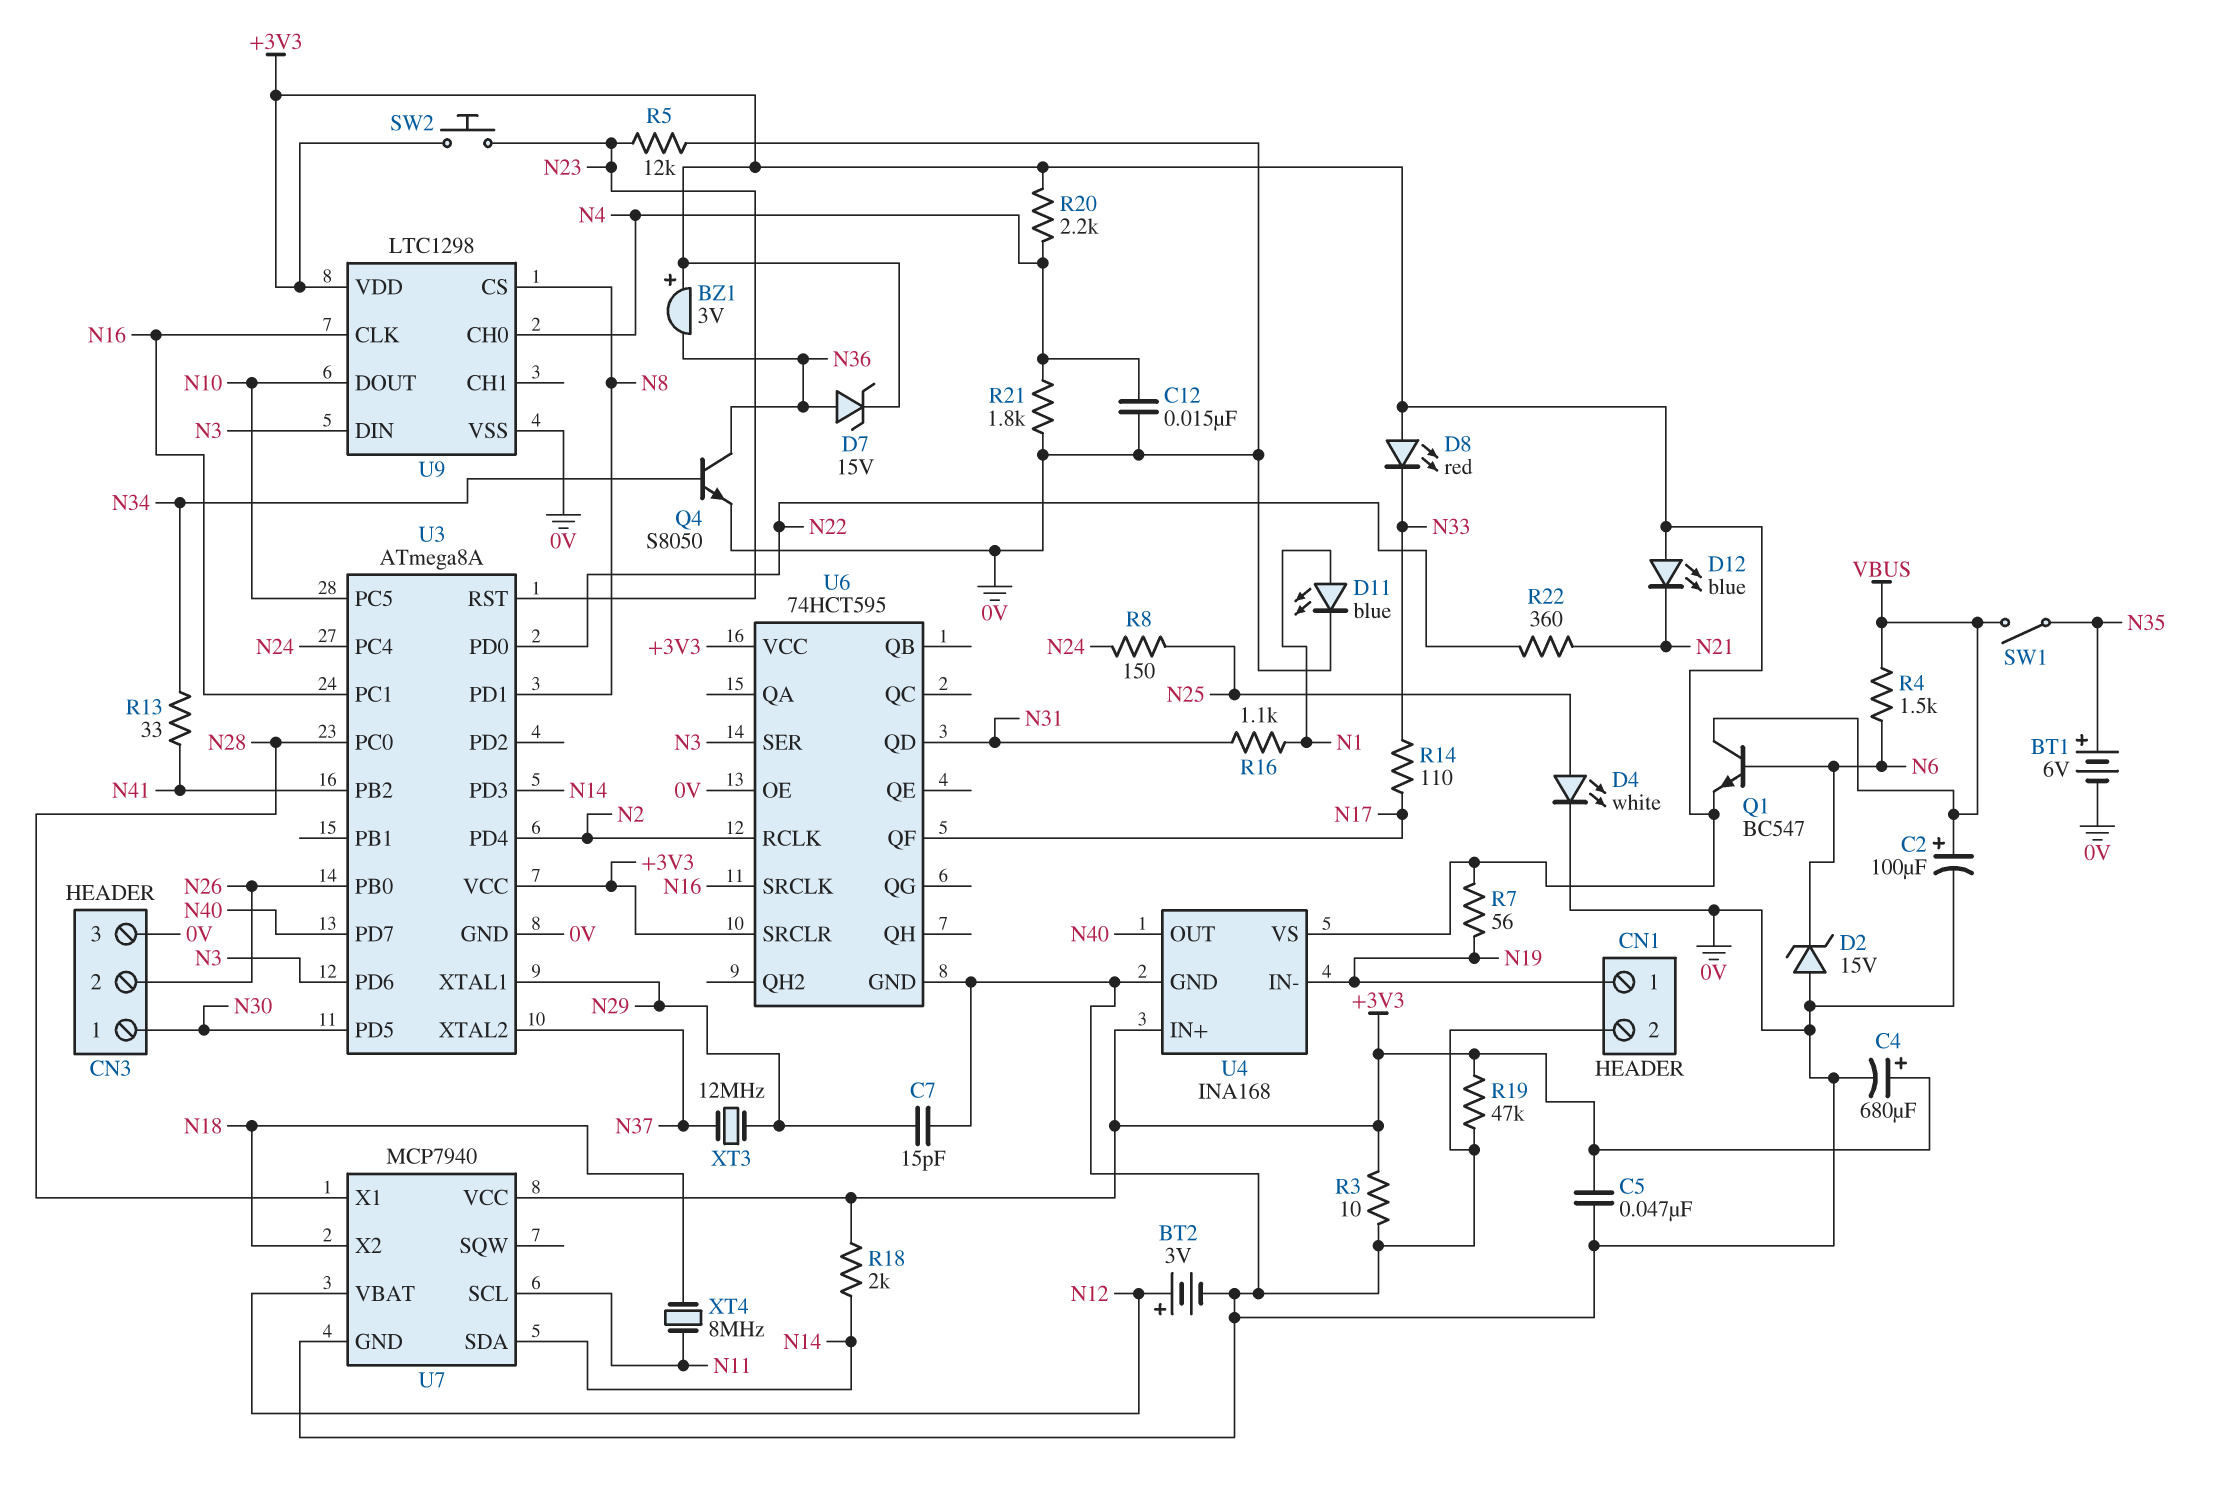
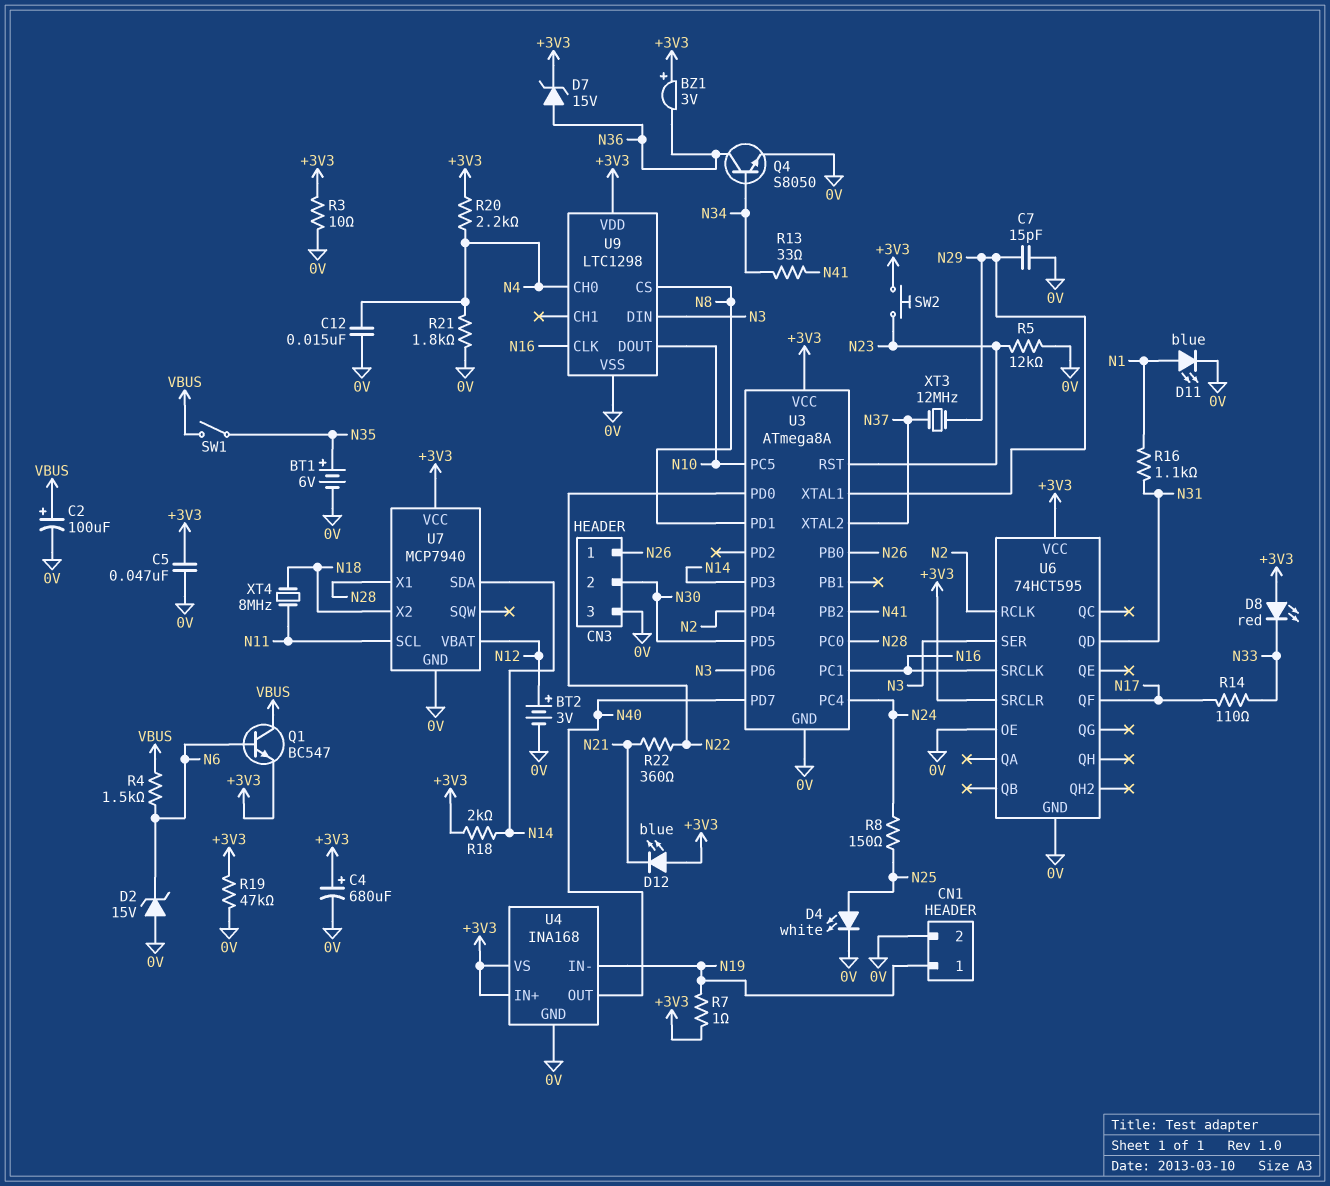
CN3 pin 1: N30 -> N26
CN3 pin 2: N26 -> N30
R7: 56 (+3V3, N19) -> 1 (+3V3, N19)

